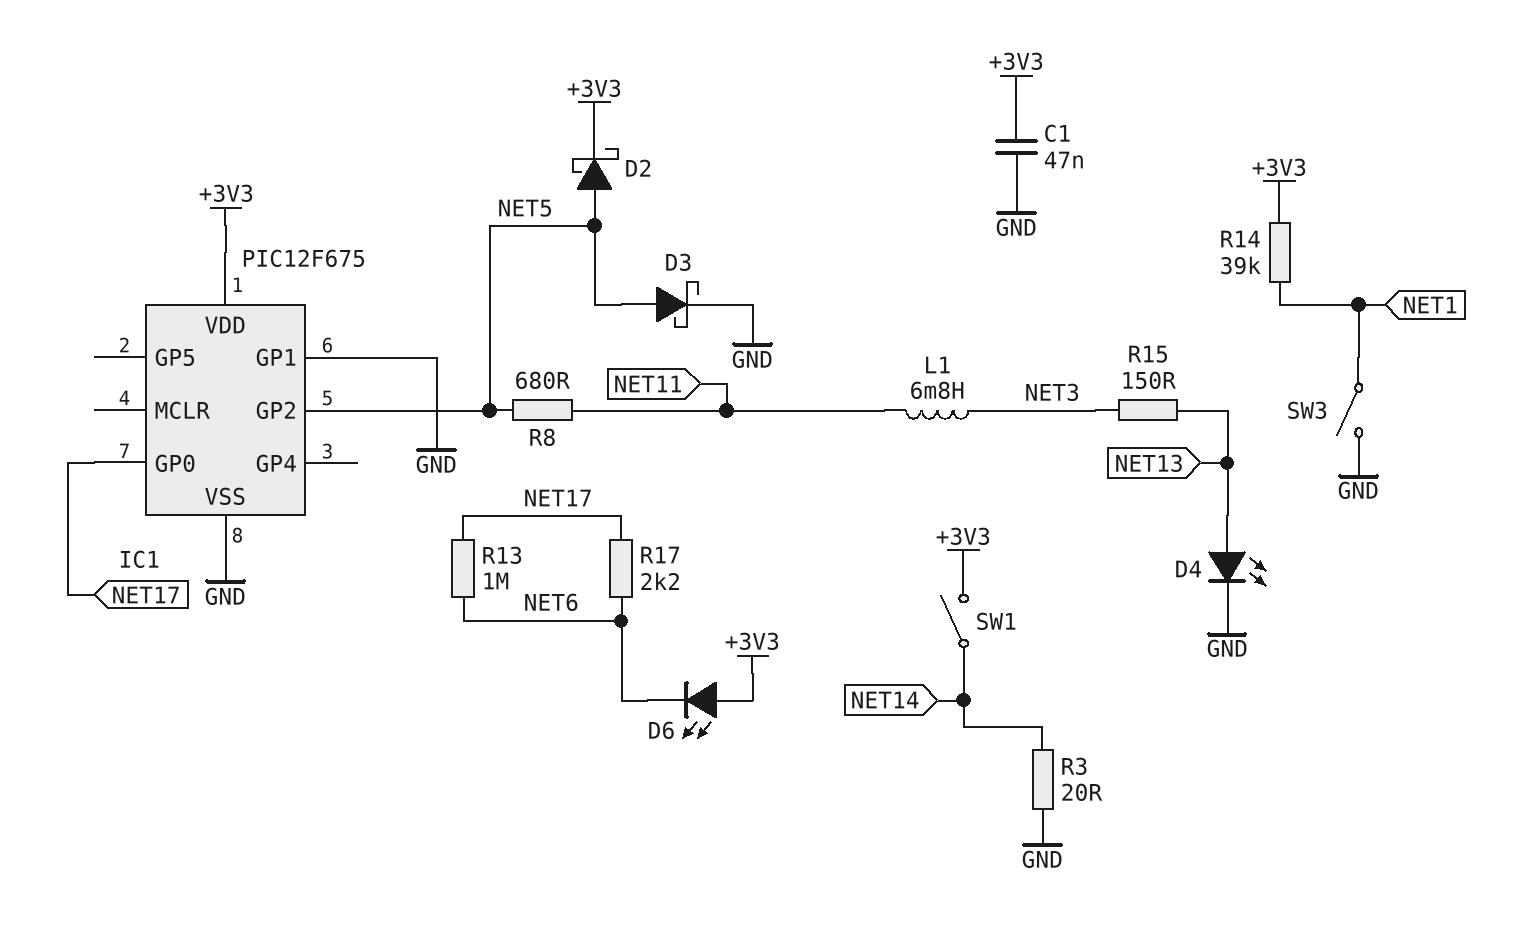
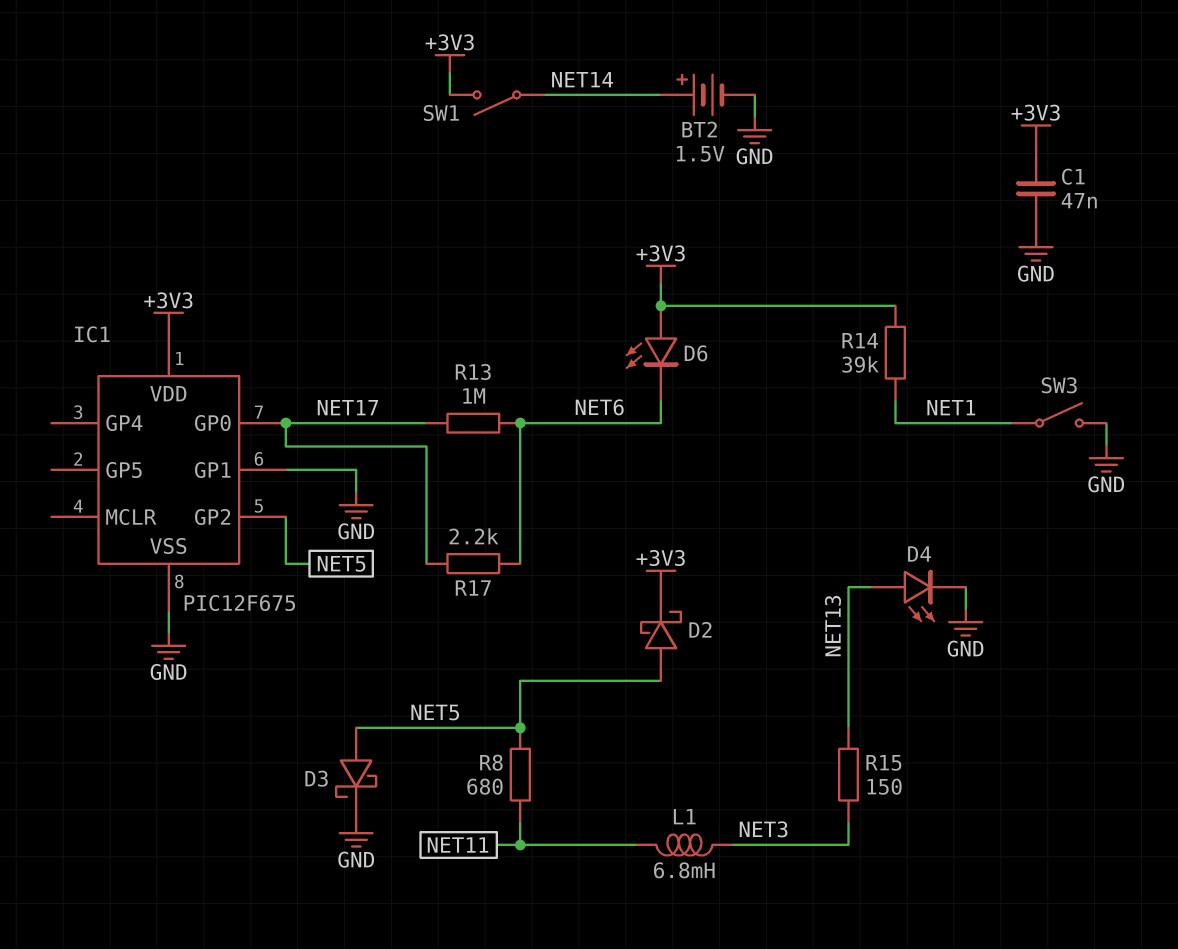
BT2: none -> 1.5V (plus NET14, minus GND)
R3: 20 (GND, NET14) -> none

